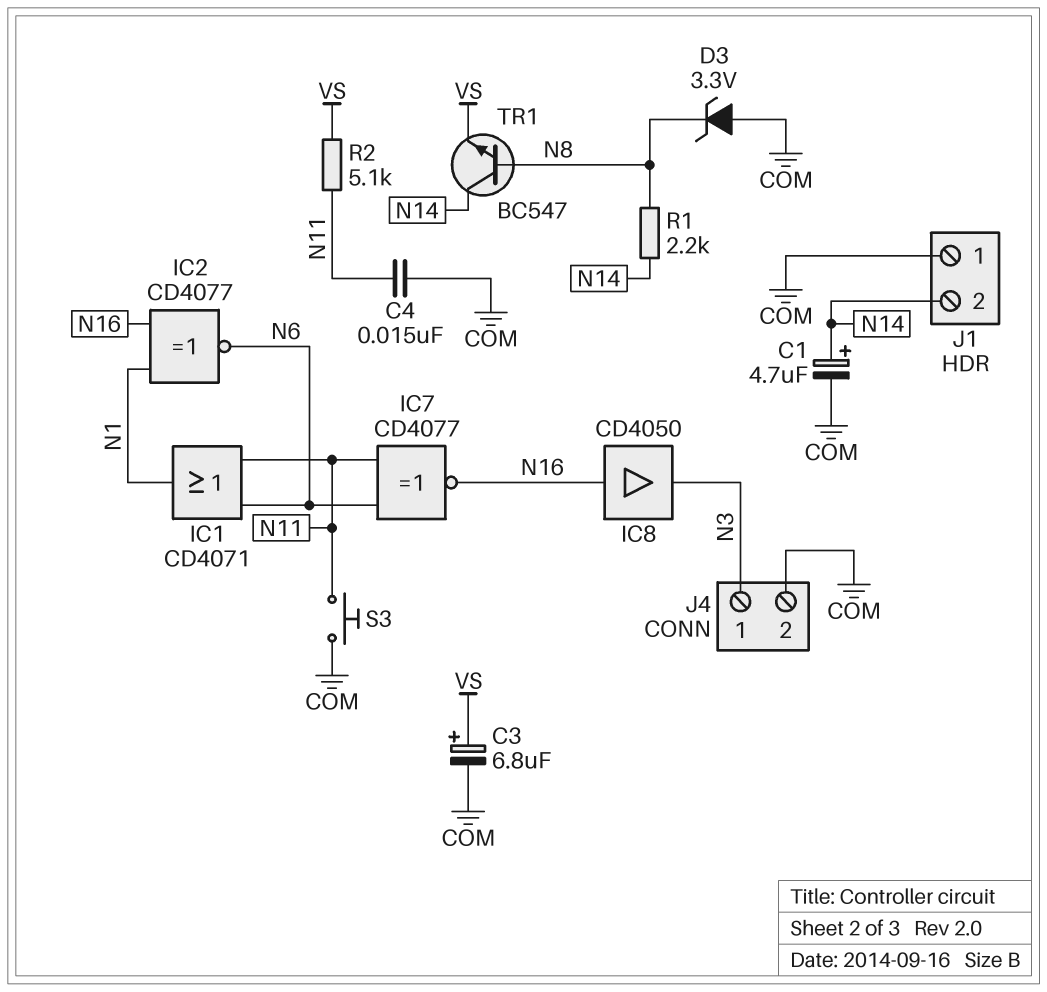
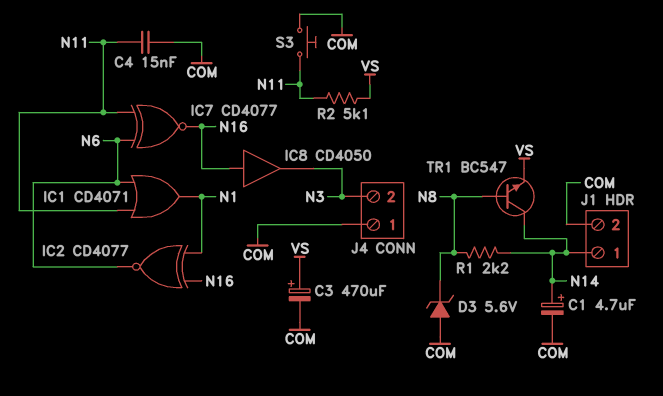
C3: 6.8uF (plus VS, minus COM) -> 470uF (plus VS, minus COM)
D3: zener 3.3V (A COM, K N8) -> zener 5.6V (A COM, K N8)
J1 pin 1: COM -> N14
J1 pin 2: N14 -> COM
J4 pin 1: N3 -> COM
J4 pin 2: COM -> N3

